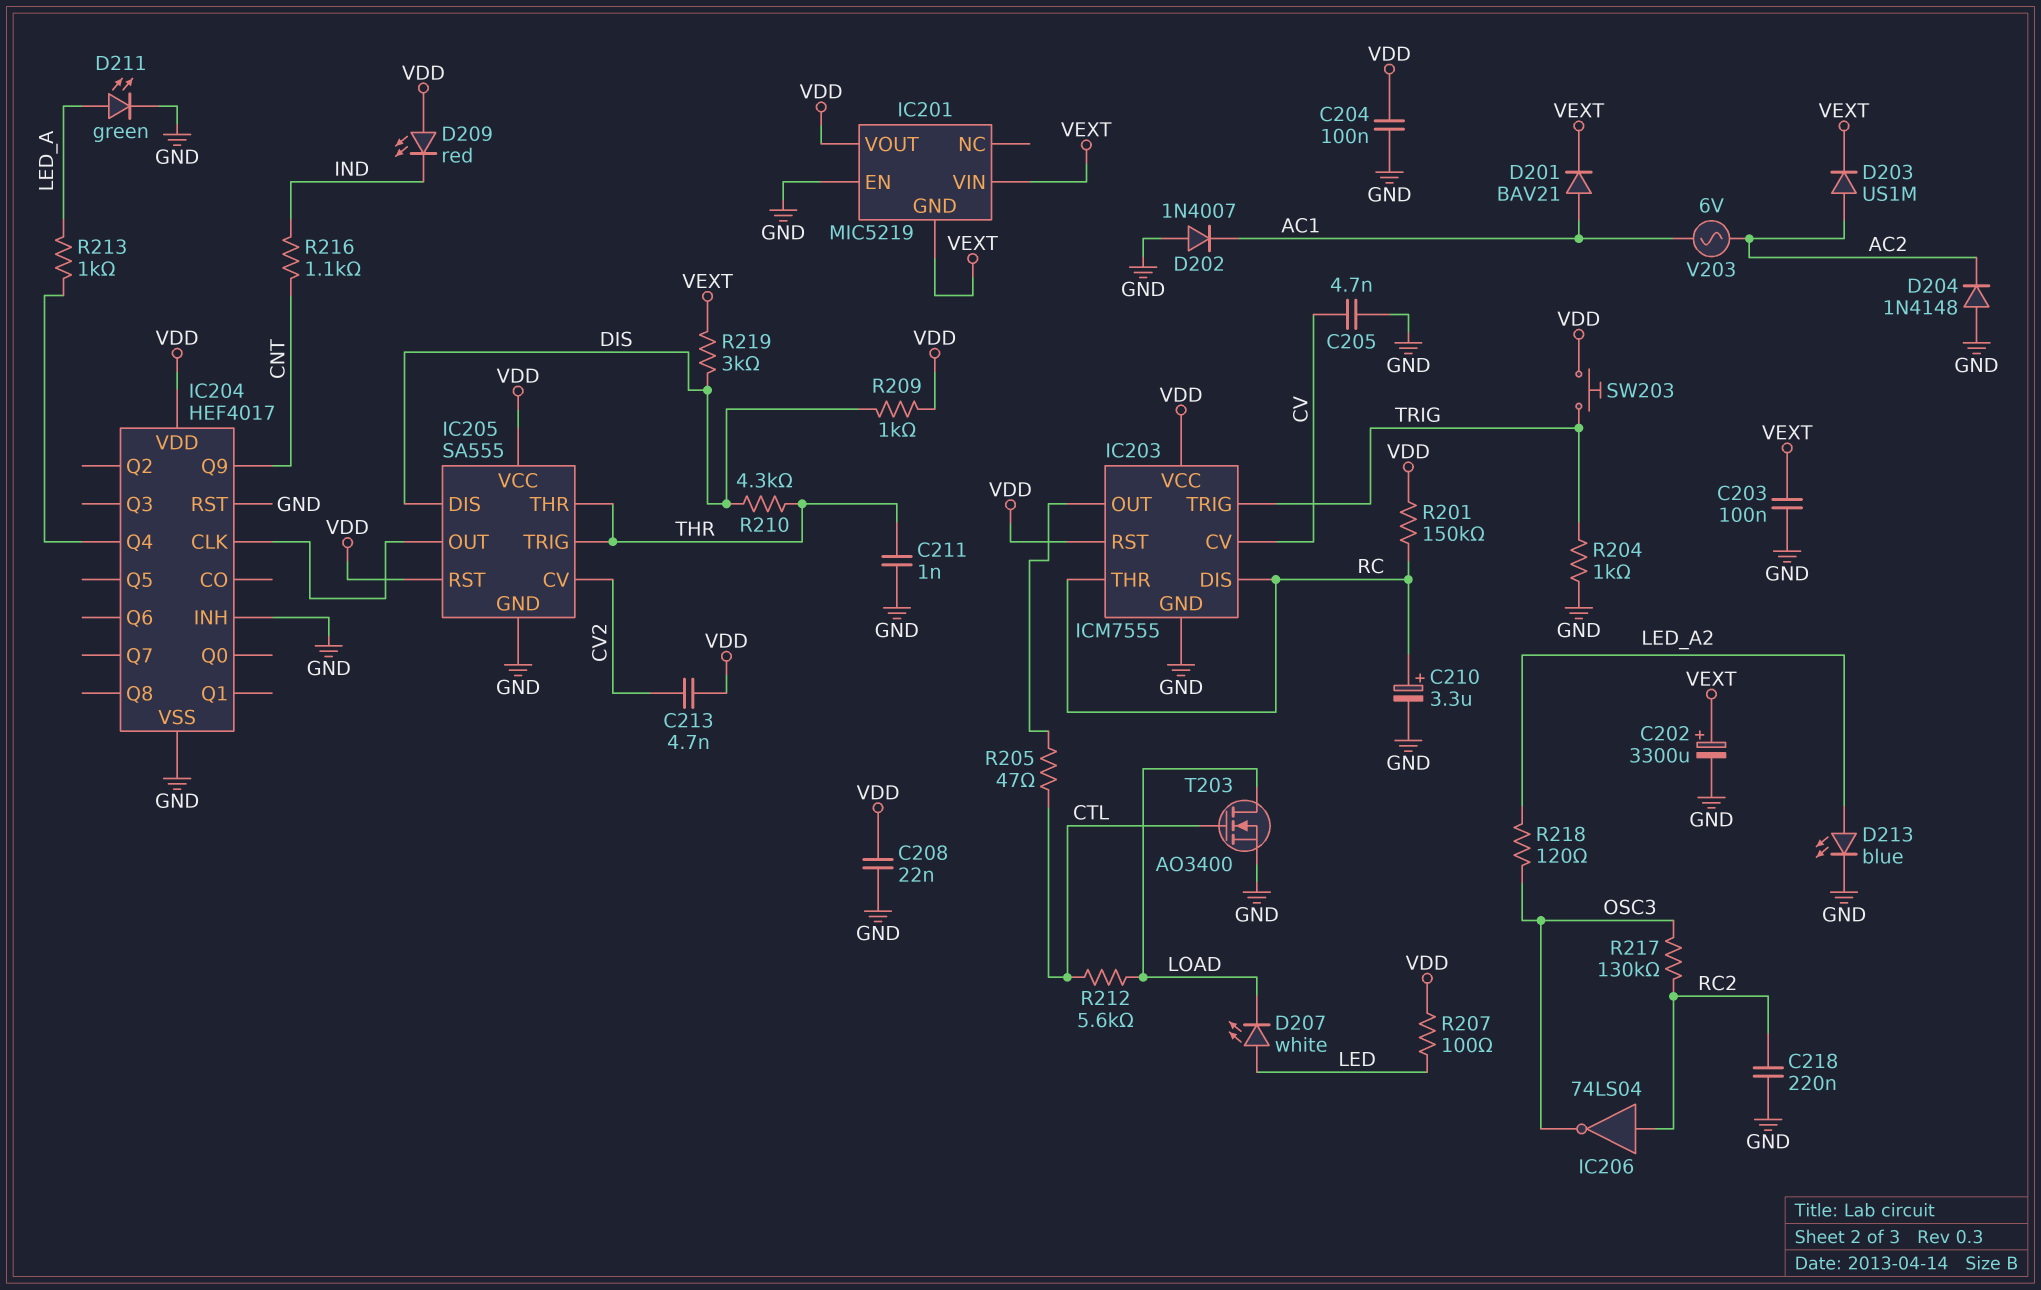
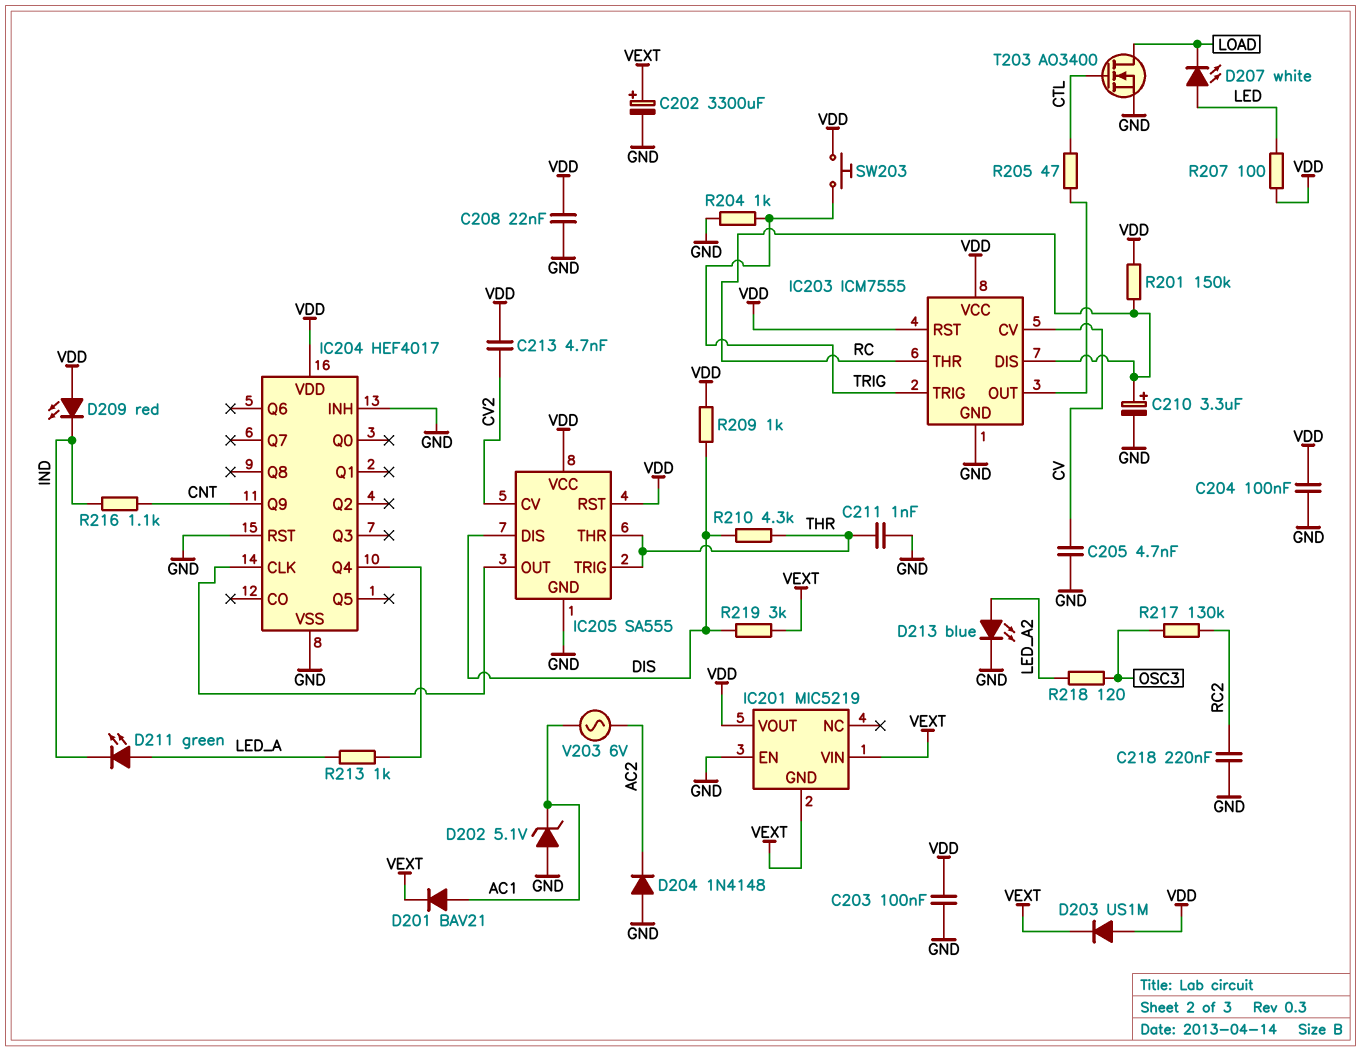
C203: 100nF (GND, VEXT) -> 100nF (GND, VDD)
D202: diode 1N4007 (A GND, K AC1) -> zener 5.1V (A GND, K AC1)
D203: diode US1M (A AC2, K VEXT) -> diode US1M (A VDD, K VEXT)
D211: LED green (A LED_A, K GND) -> LED green (A LED_A, K IND)
IC206: NOT 74LS04 (in RC2, out OSC3) -> none
R212: 5.6k (CTL, LOAD) -> none

